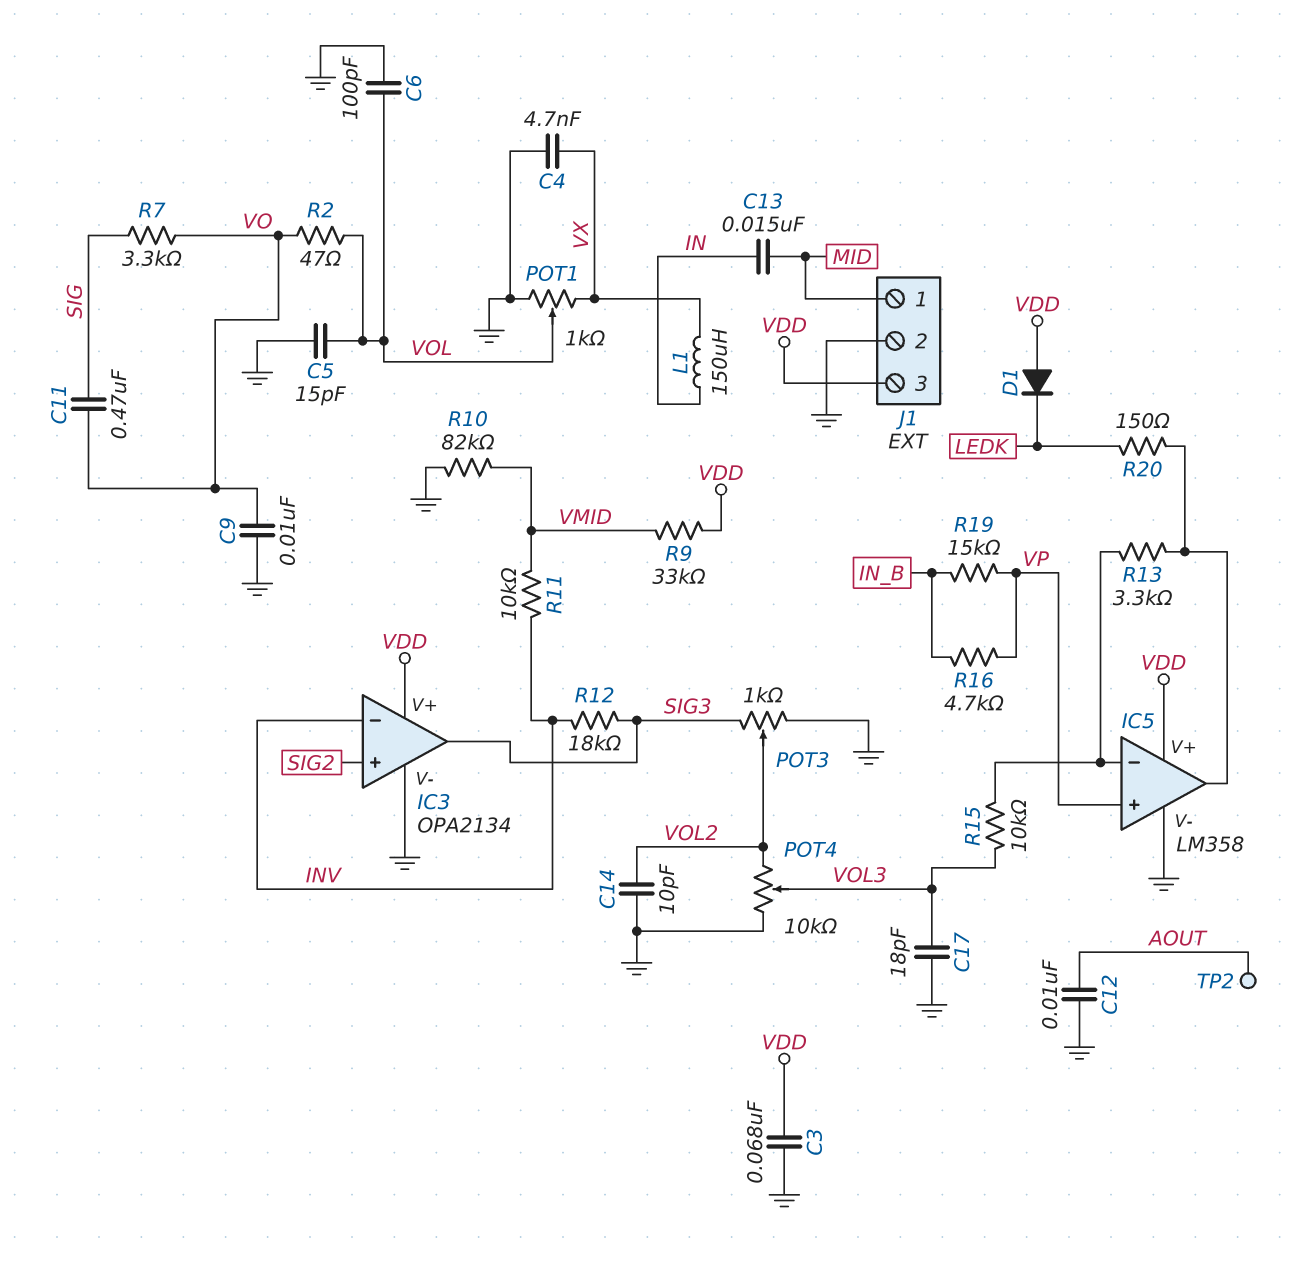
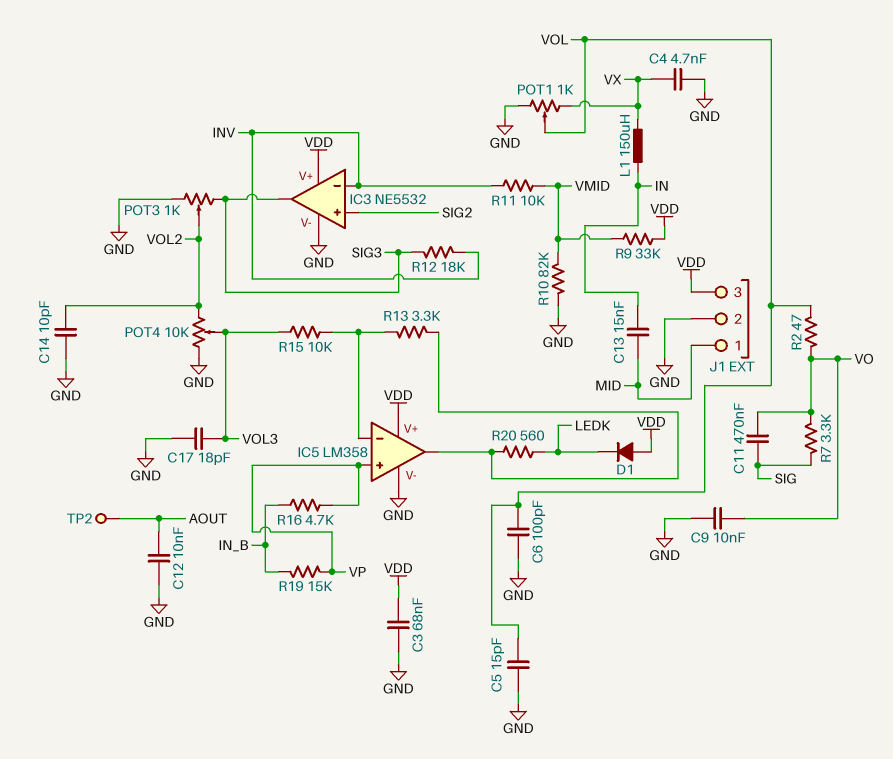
IC3: OPA2134 -> NE5532
R20: 150 (IC5/out, LEDK) -> 560 (IC5/out, LEDK)

